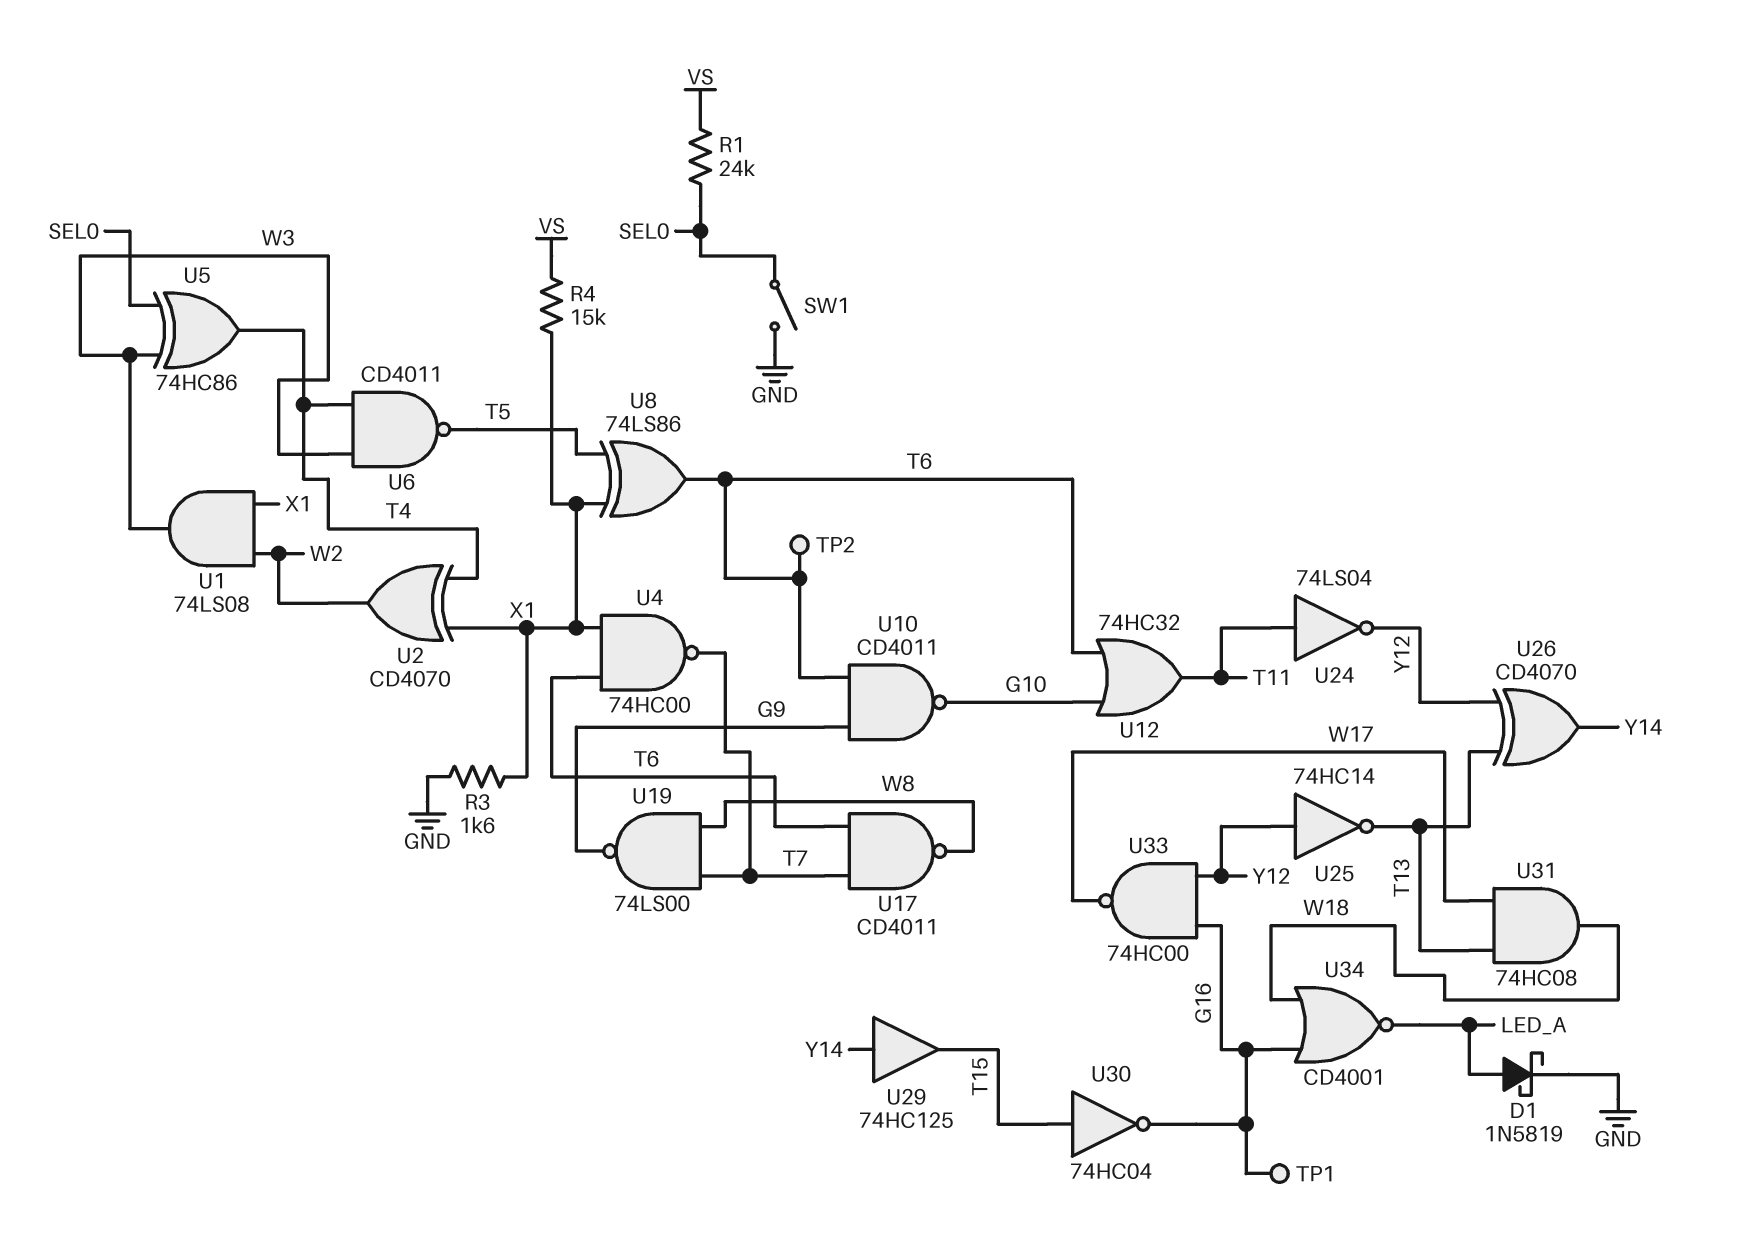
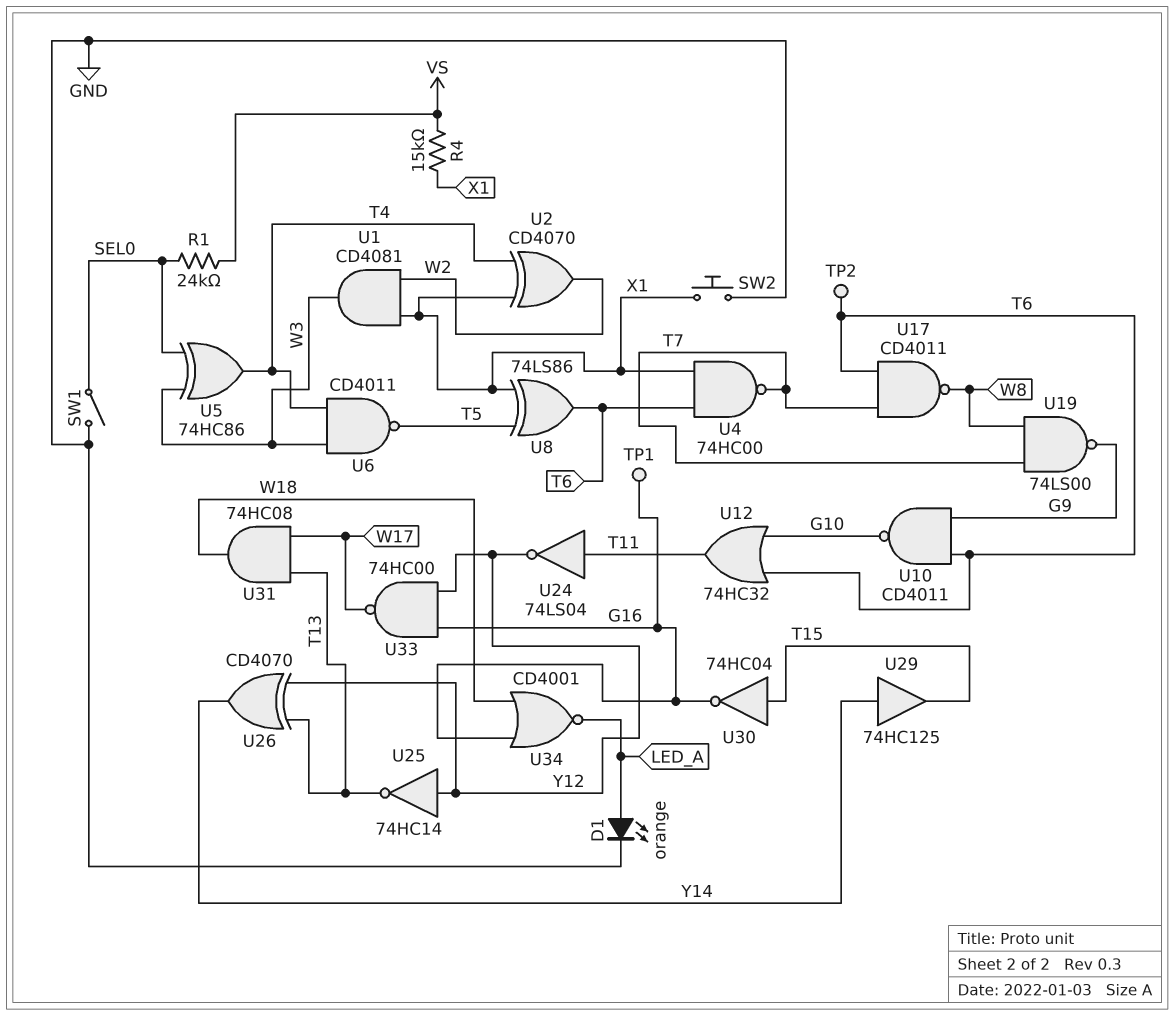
D1: schottky 1N5819 (A LED_A, K GND) -> LED orange (A LED_A, K GND)
R3: 1.6k (GND, X1) -> none
SW2: none -> button (GND, X1)
U1: AND 74LS08 (in W2, in X1, out W3) -> AND CD4081 (in W2, in X1, out W3)

